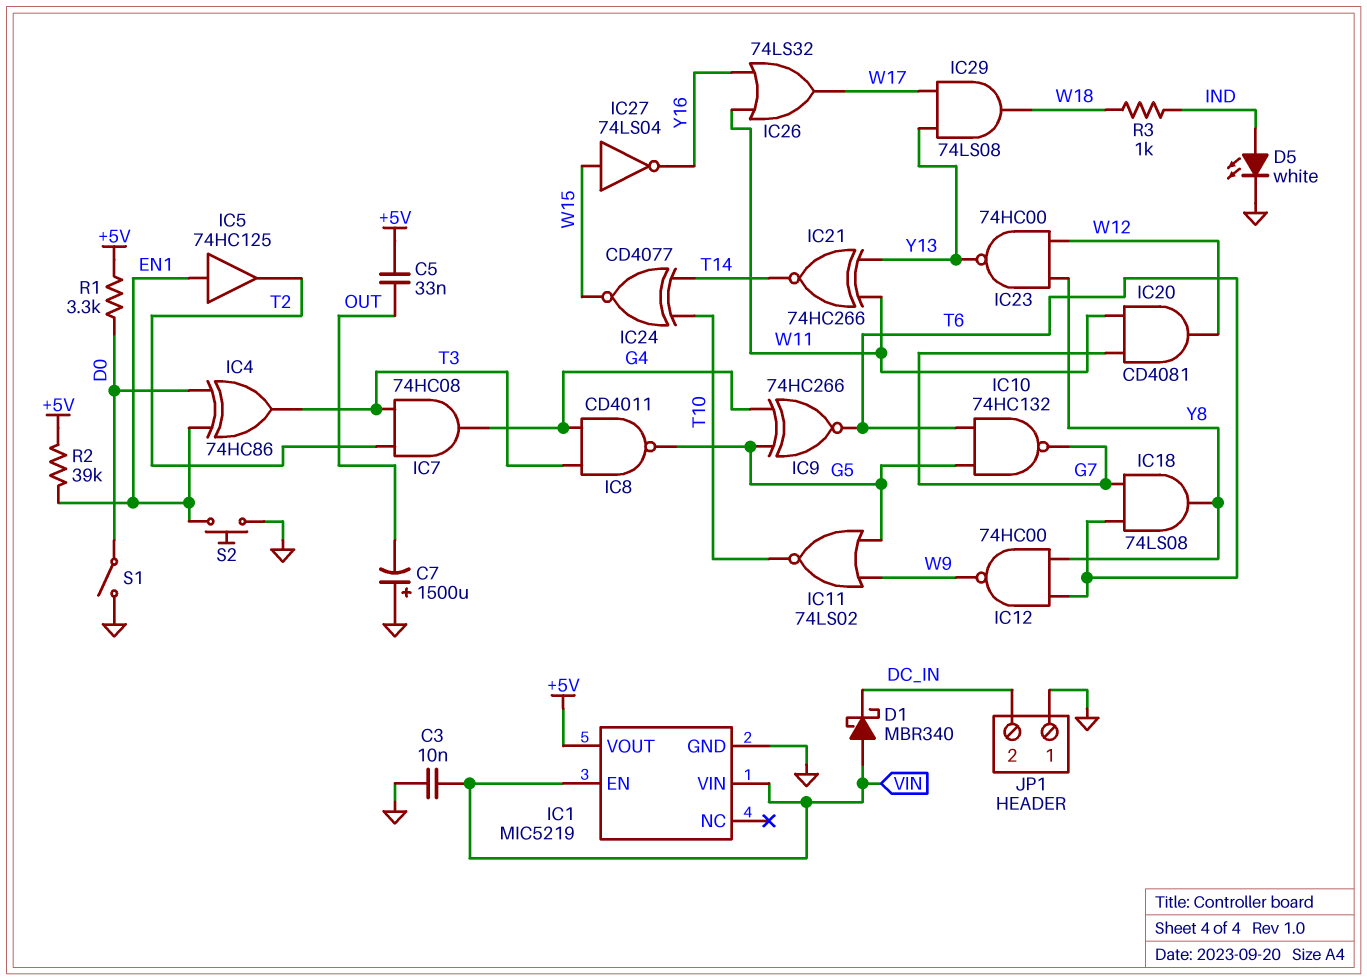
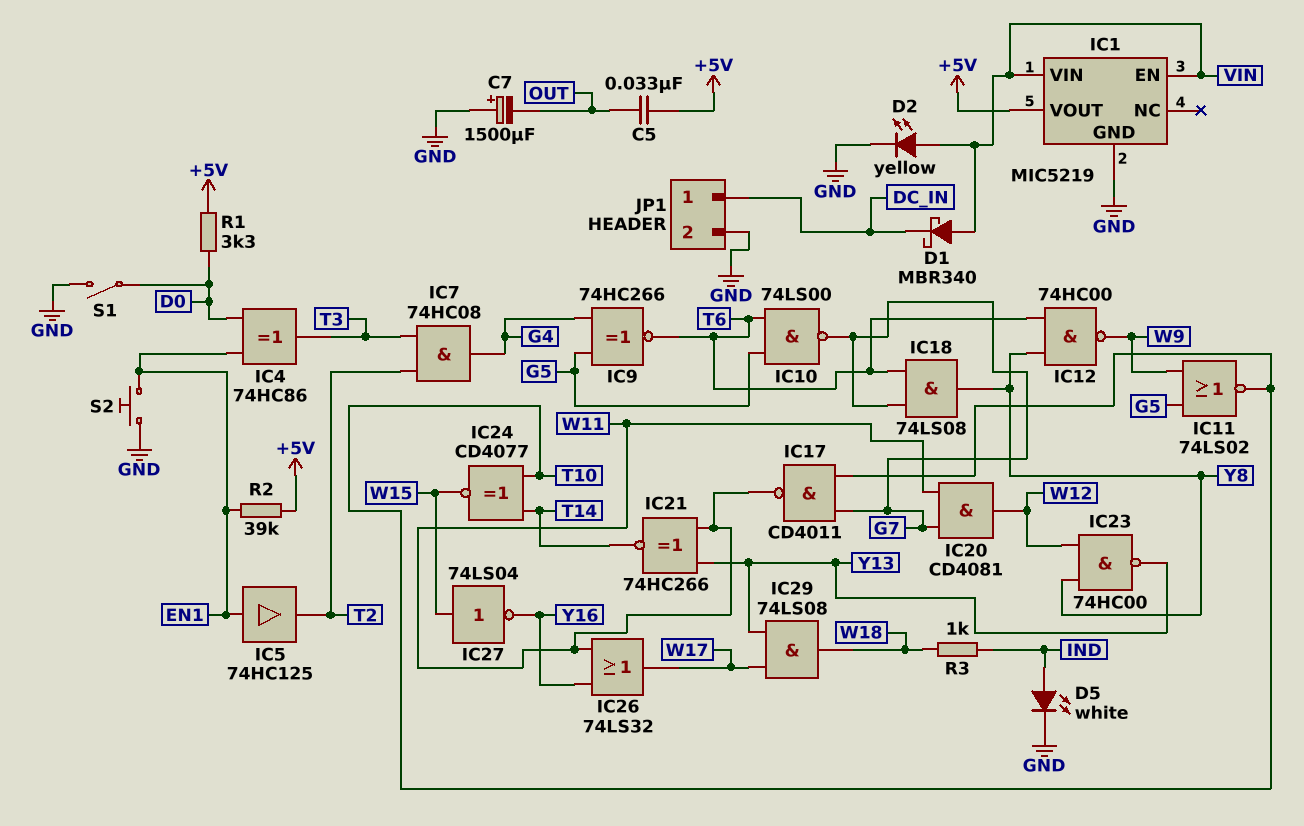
C3: 10nF (GND, VIN) -> none
D2: none -> LED yellow (A VIN, K GND)
IC8: NAND CD4011 (in G4, in T3, out G5) -> none
IC10: NAND 74HC132 (in G5, in T6, out G7) -> NAND 74LS00 (in G5, in T6, out G7)
IC17: none -> NAND CD4011 (in G7, in T10, out W11)
JP1 pin 1: GND -> DC_IN
JP1 pin 2: DC_IN -> GND

